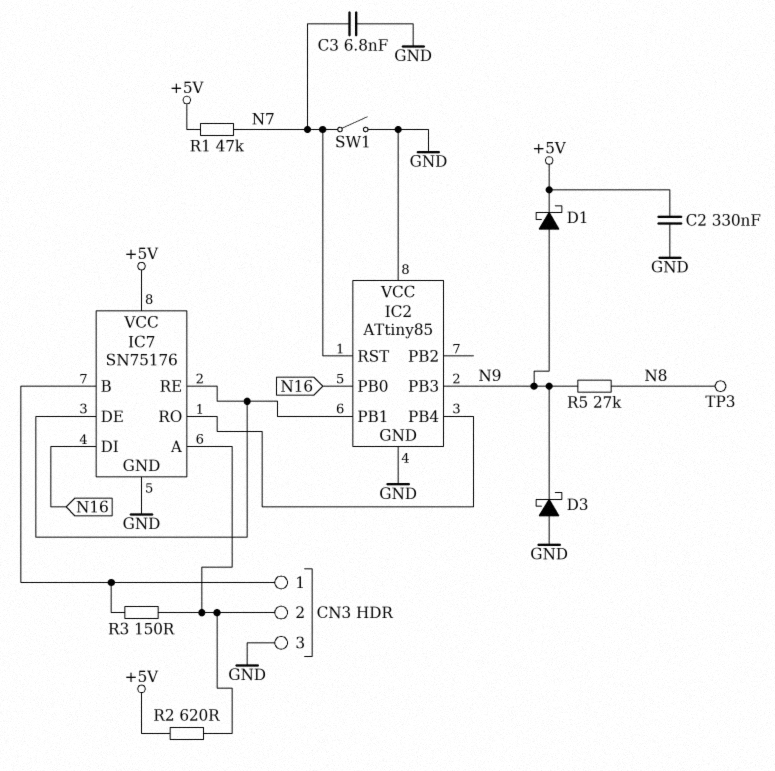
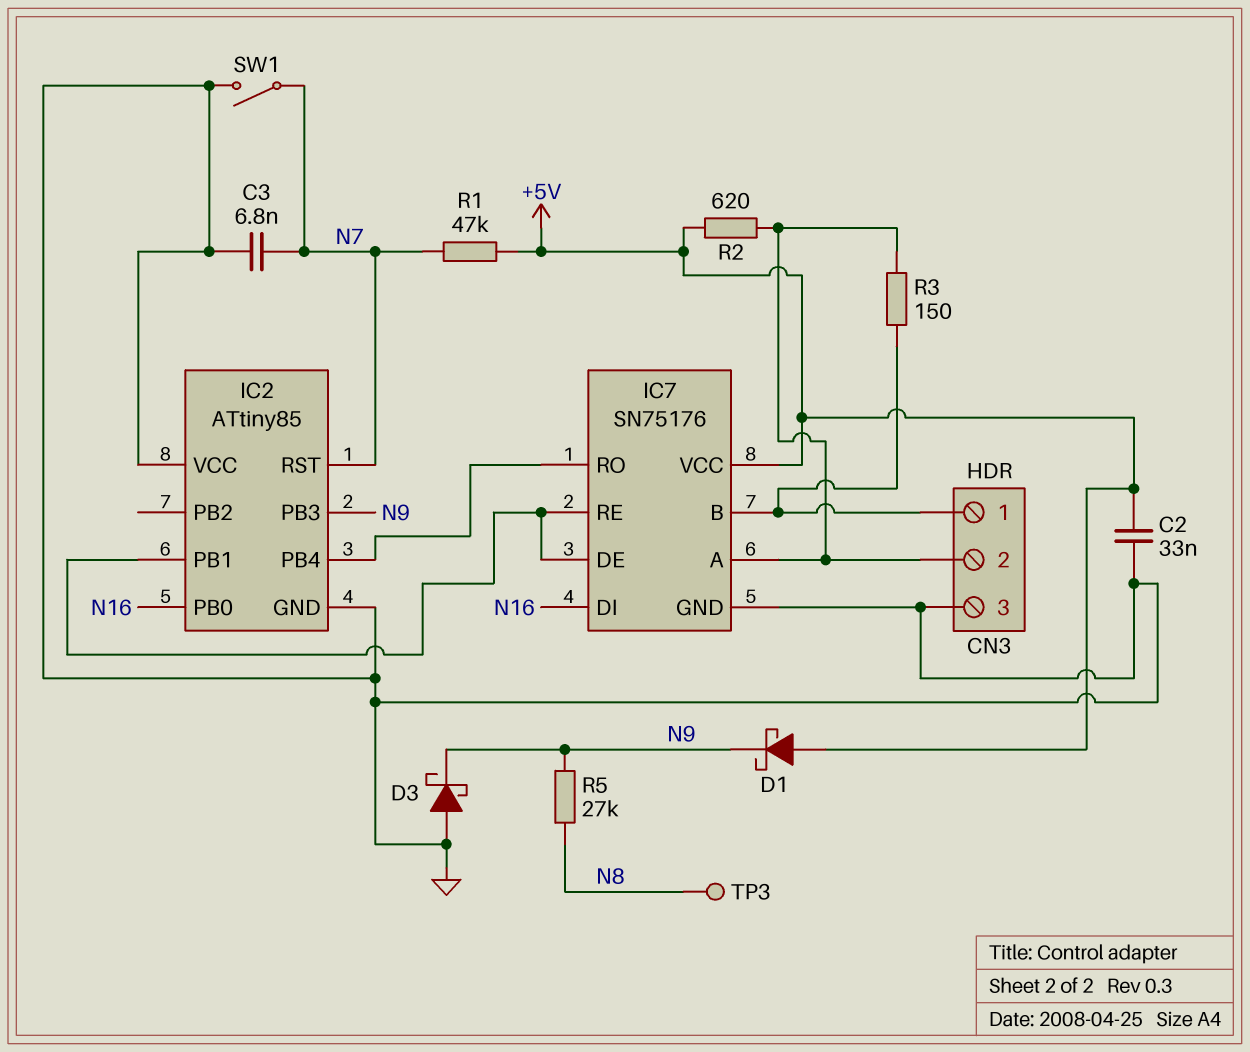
C2: 330nF (+5V, GND) -> 33nF (+5V, GND)
D1: schottky (A N9, K +5V) -> schottky (A +5V, K N9)

